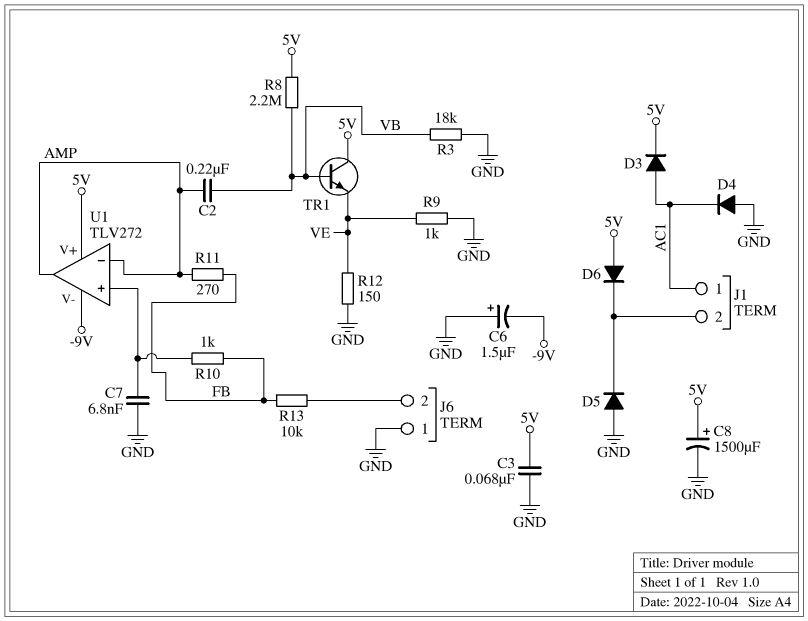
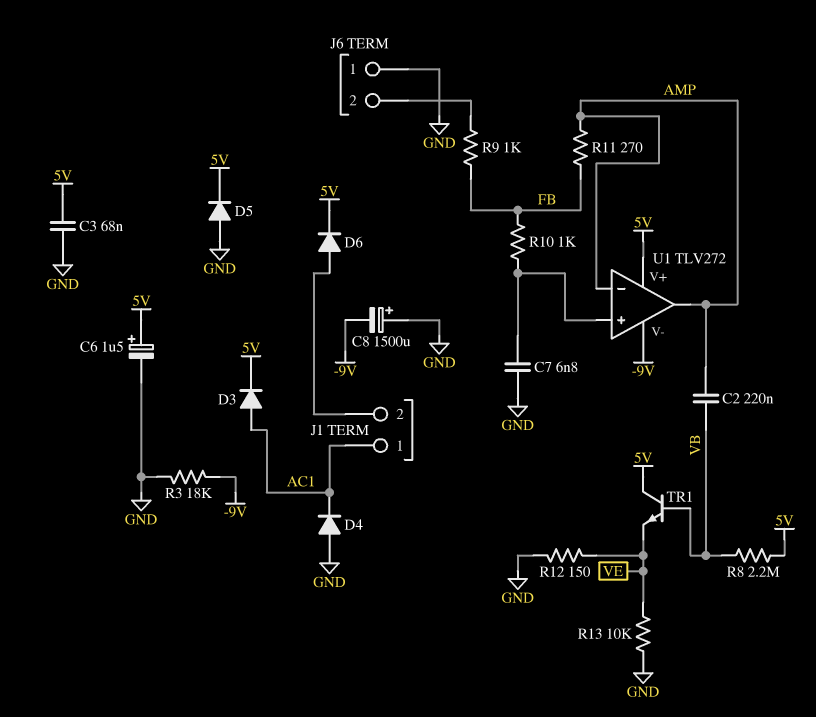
C6: 1.5uF (plus GND, minus -9V) -> 1.5uF (plus 5V, minus GND)
C8: 1500uF (plus 5V, minus GND) -> 1500uF (plus GND, minus -9V)
D5: diode (A GND, K J1/2) -> diode (A GND, K 5V)
D6: diode (A 5V, K J1/2) -> diode (A J1/2, K 5V)
R3: 18k (GND, VB) -> 18k (-9V, GND)
R9: 1k (GND, VE) -> 1k (FB, J6/2)
R13: 10k (FB, J6/2) -> 10k (GND, VE)

